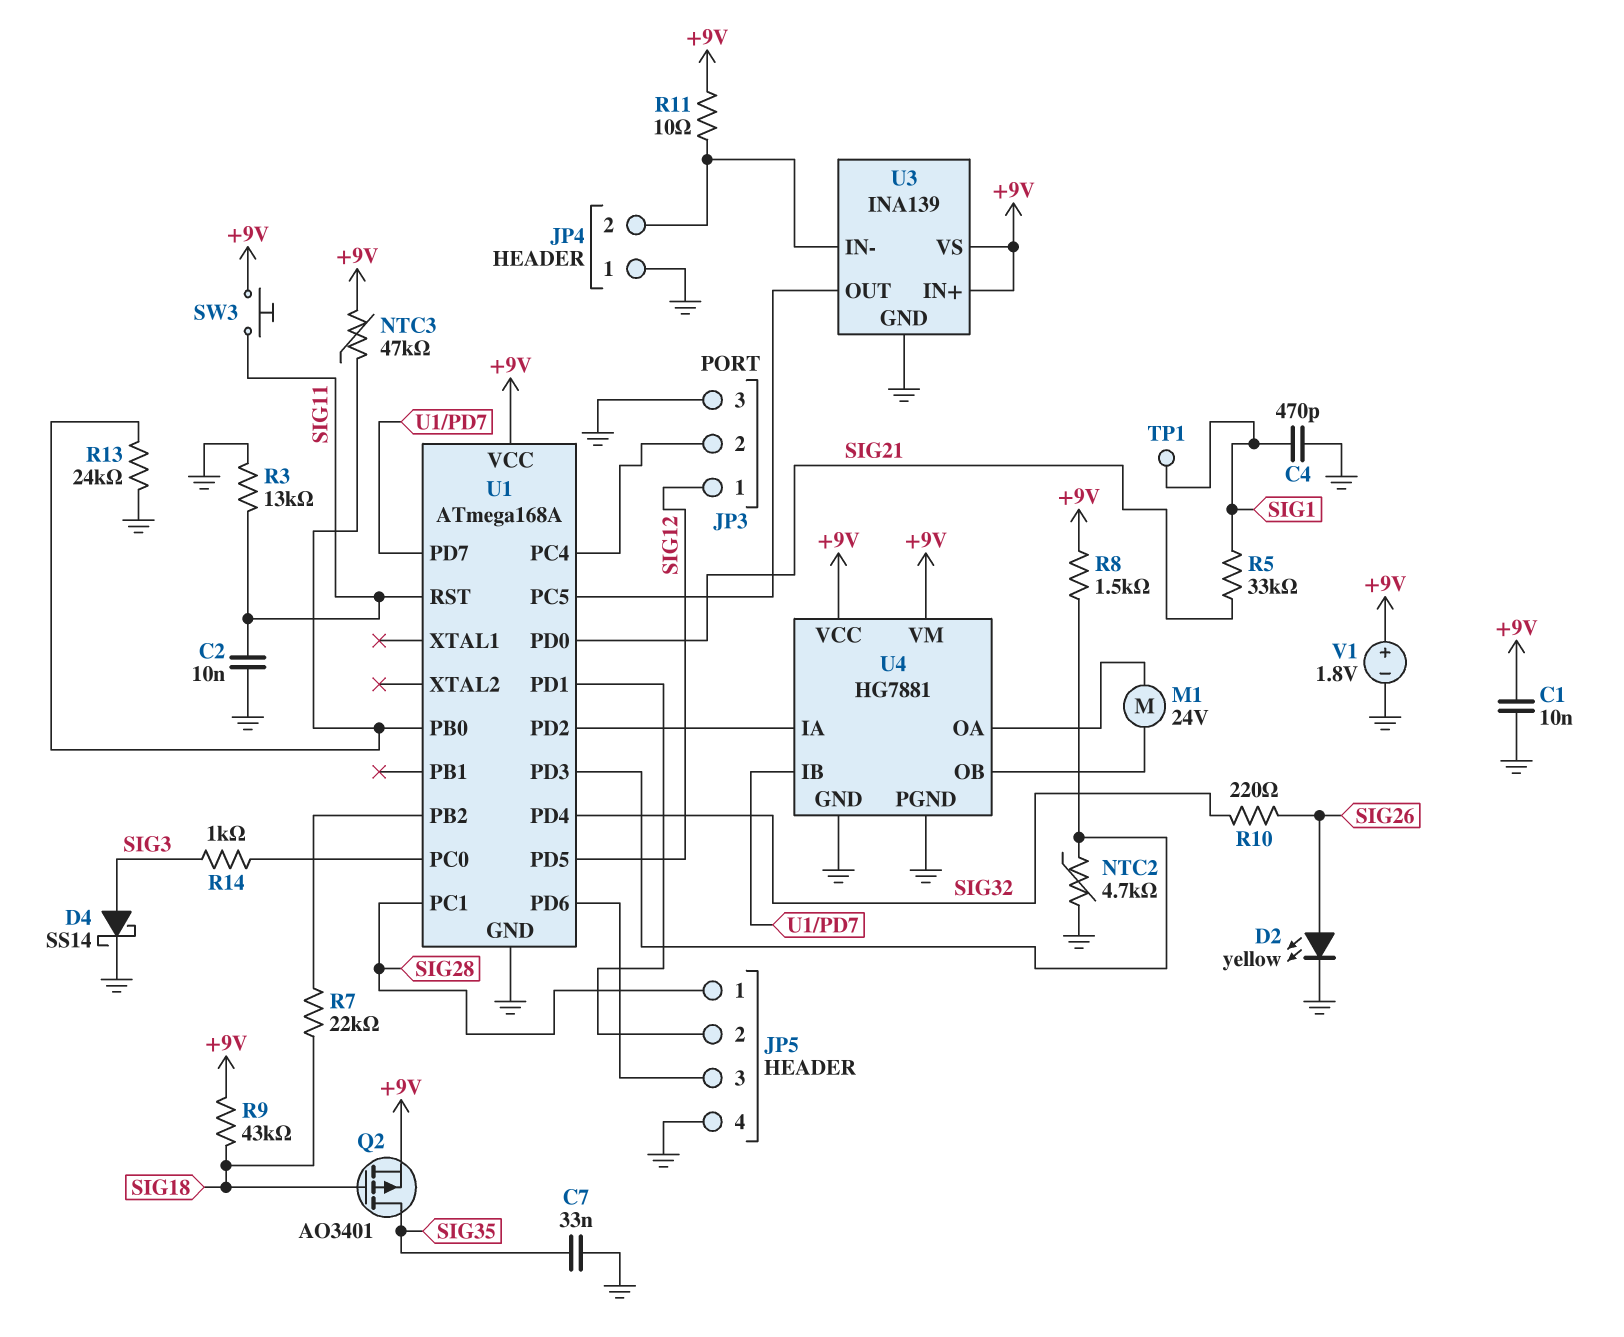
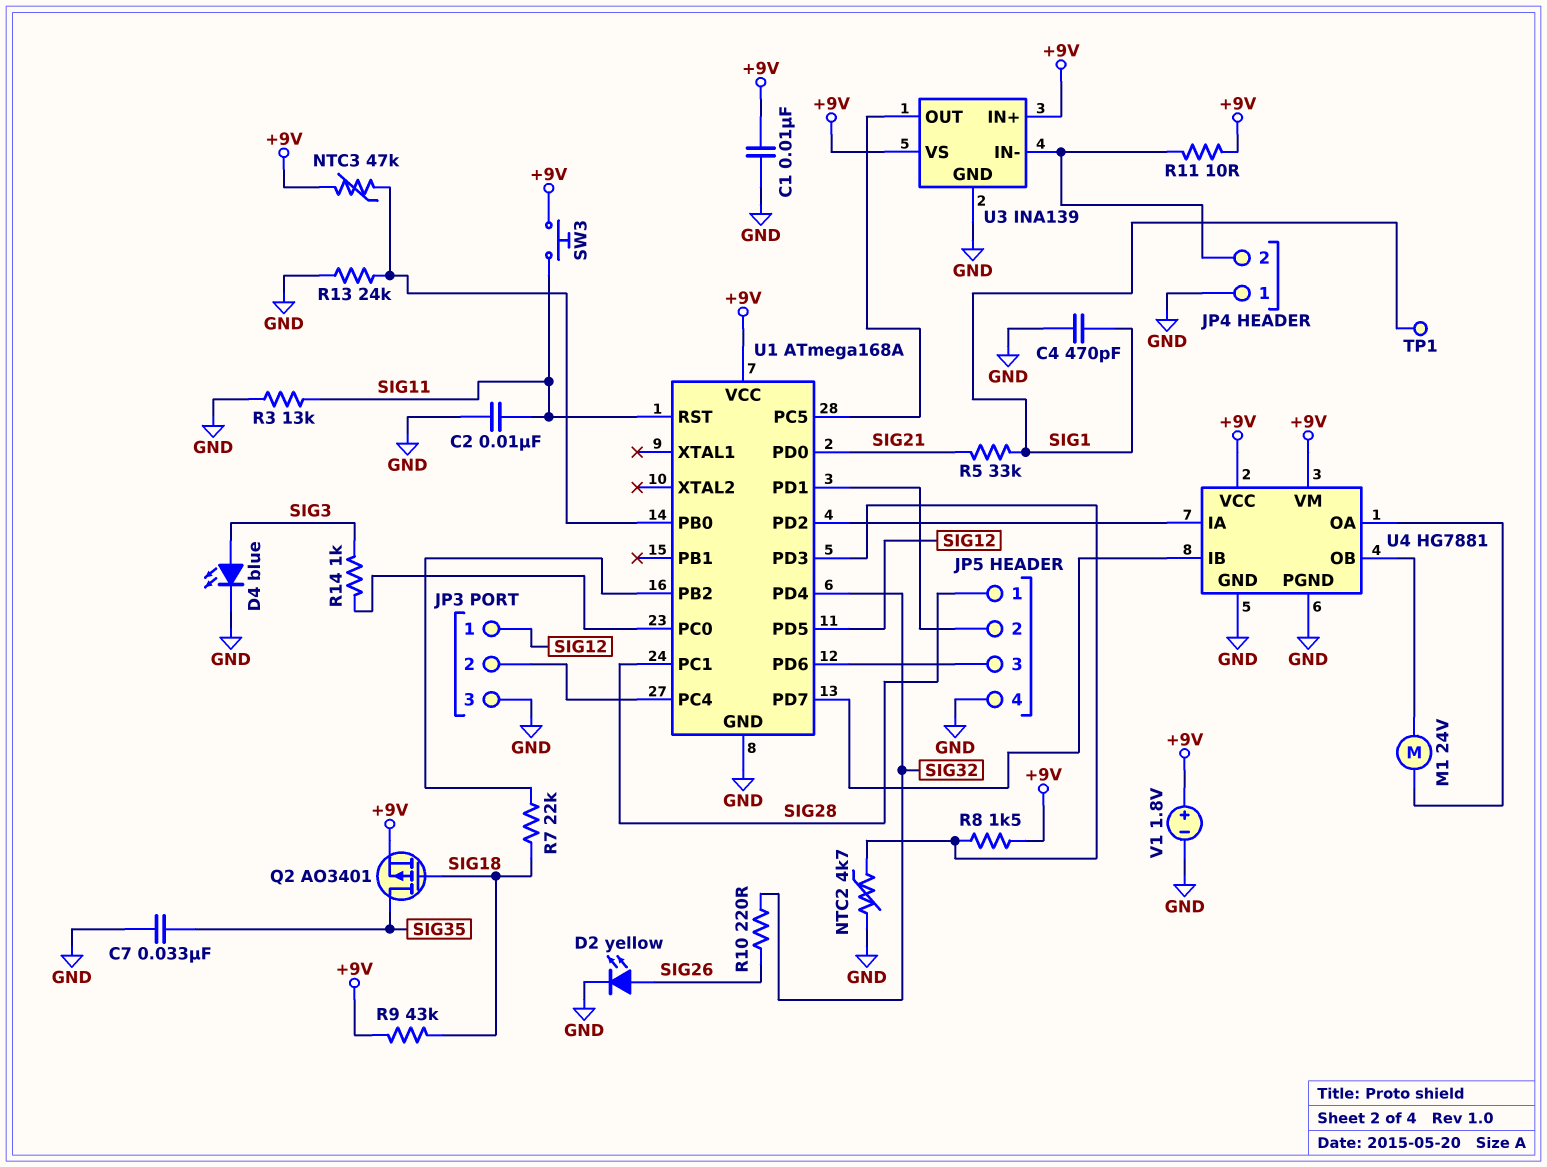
D4: schottky SS14 (A SIG3, K GND) -> LED blue (A SIG3, K GND)

